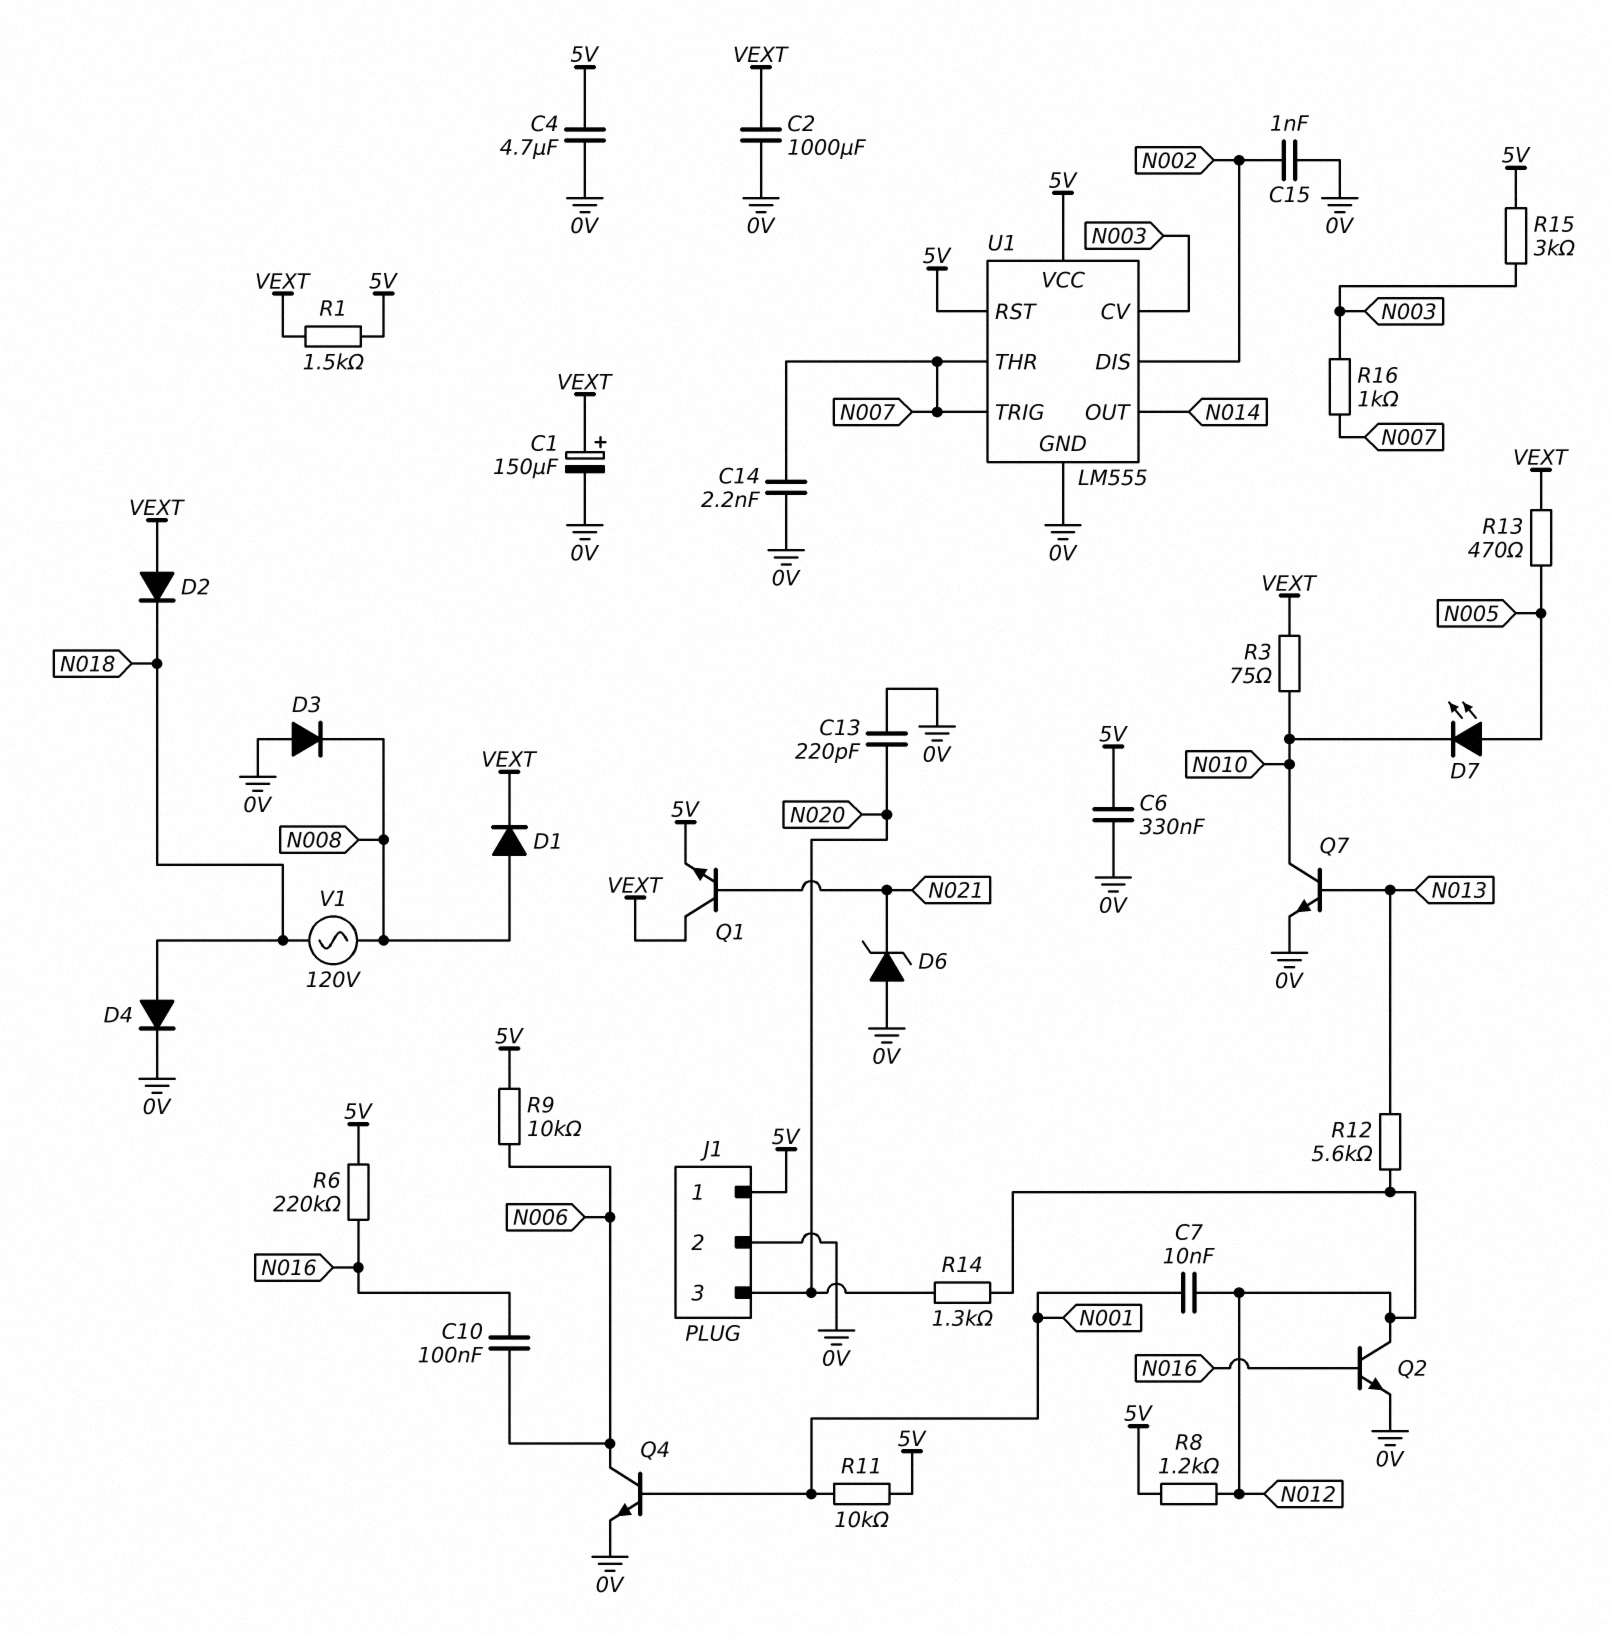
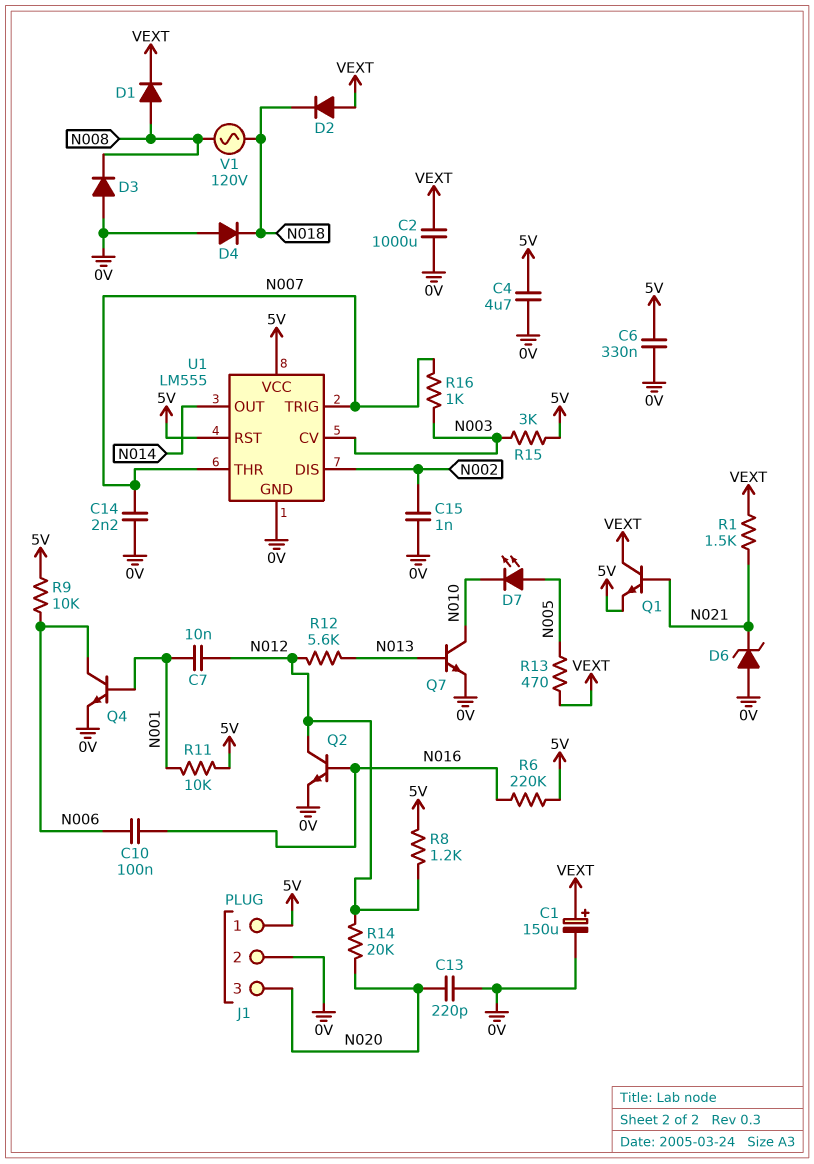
D4: diode (A N018, K 0V) -> diode (A 0V, K N018)
R1: 1.5k (5V, VEXT) -> 1.5k (N021, VEXT)
R3: 75 (N010, VEXT) -> none
R14: 1.3k (N012, N020) -> 20k (N012, N020)

